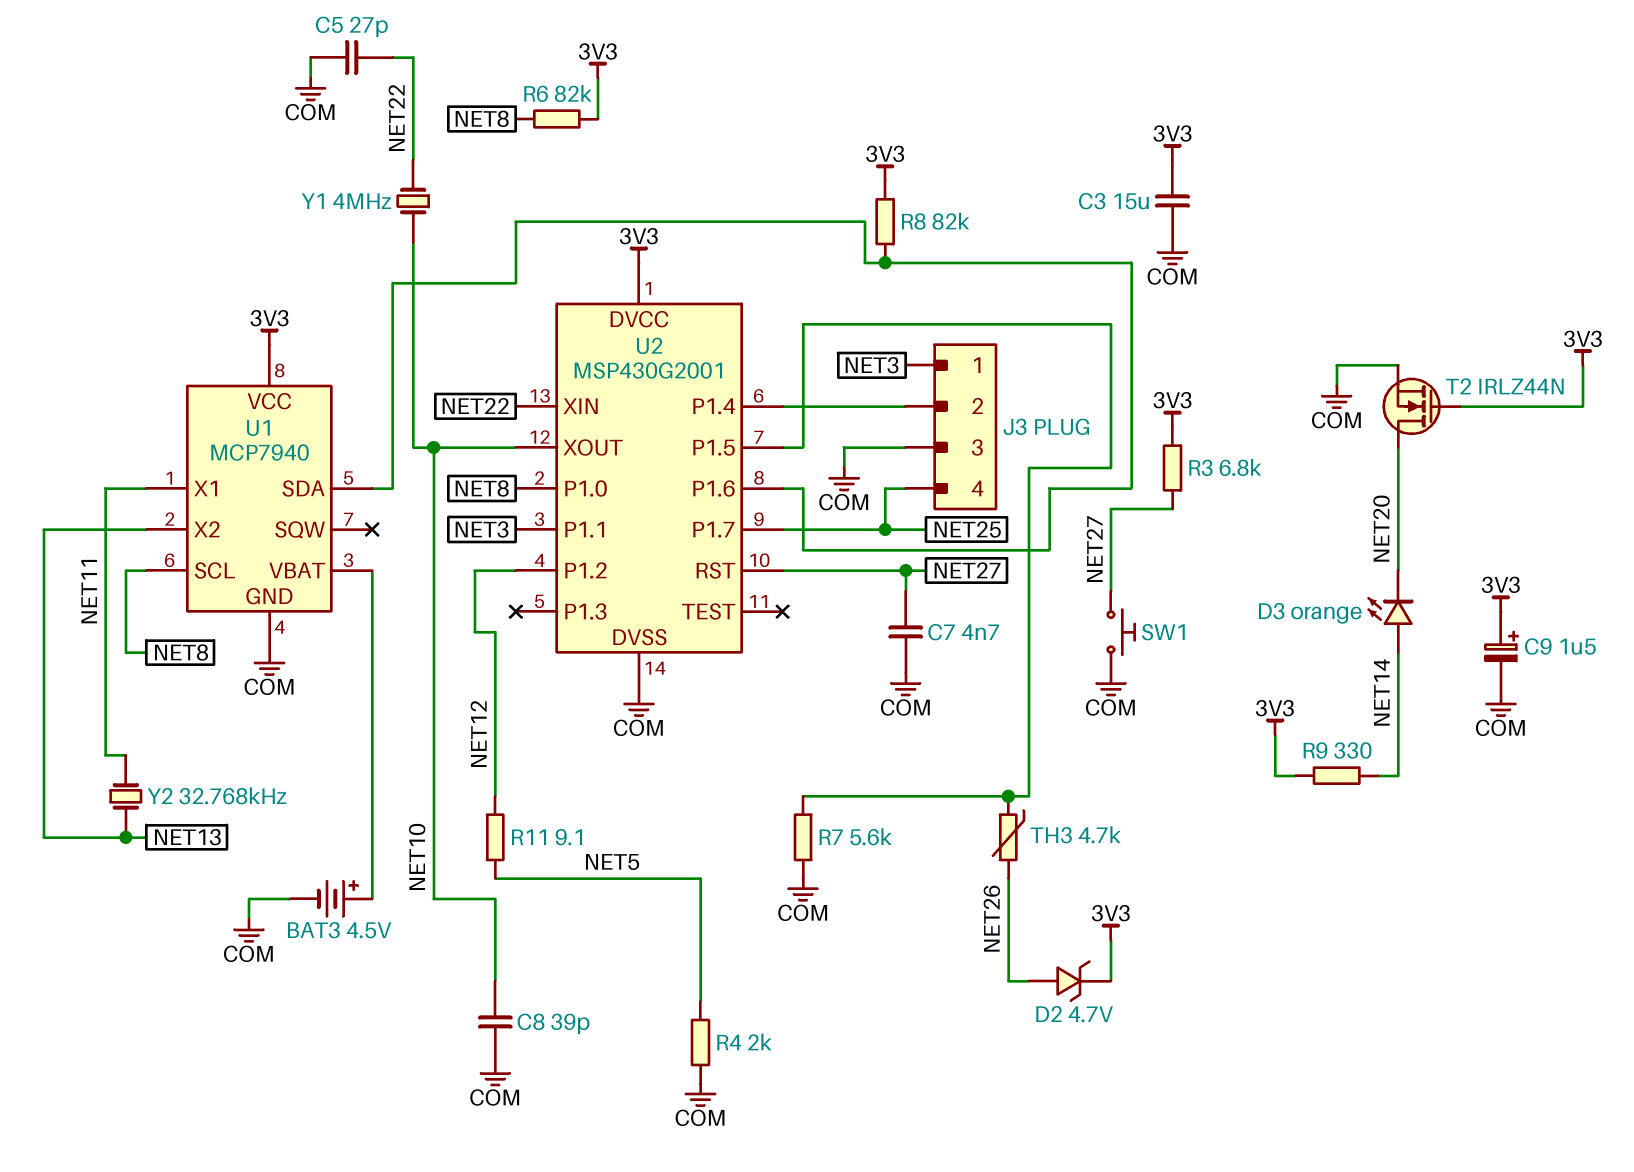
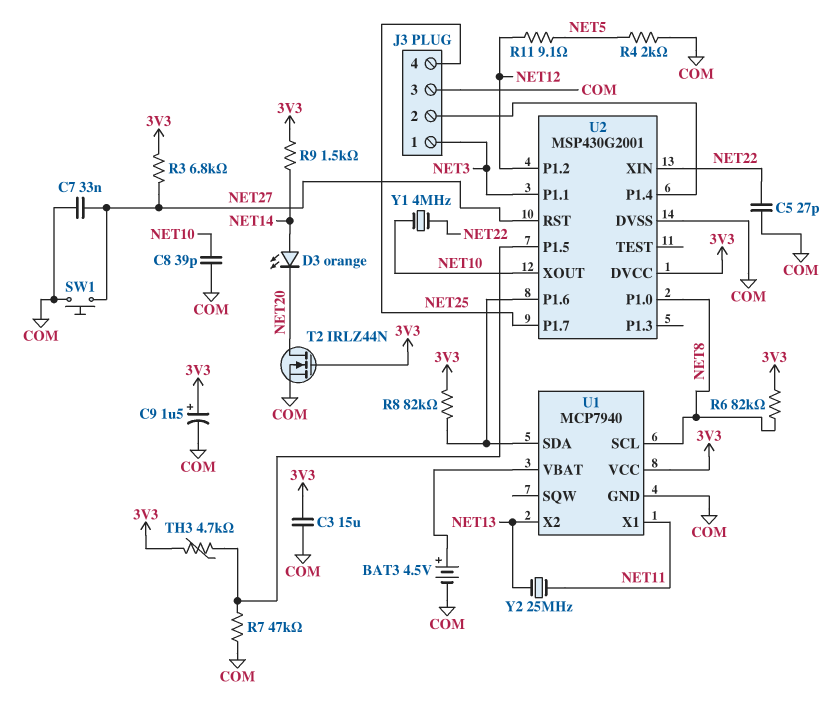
C7: 4.7nF (COM, NET27) -> 33nF (COM, NET27)
D2: zener 4.7V (A NET26, K 3V3) -> none
R7: 5.6k (COM, U2/P1.5) -> 47k (COM, U2/P1.5)
R9: 330 (3V3, NET14) -> 1.5k (3V3, NET14)
TH3: 4.7k (NET26, U2/P1.5) -> 4.7k (3V3, U2/P1.5)
Y2: 32.768kHz (NET11, NET13) -> 25MHz (NET11, NET13)

